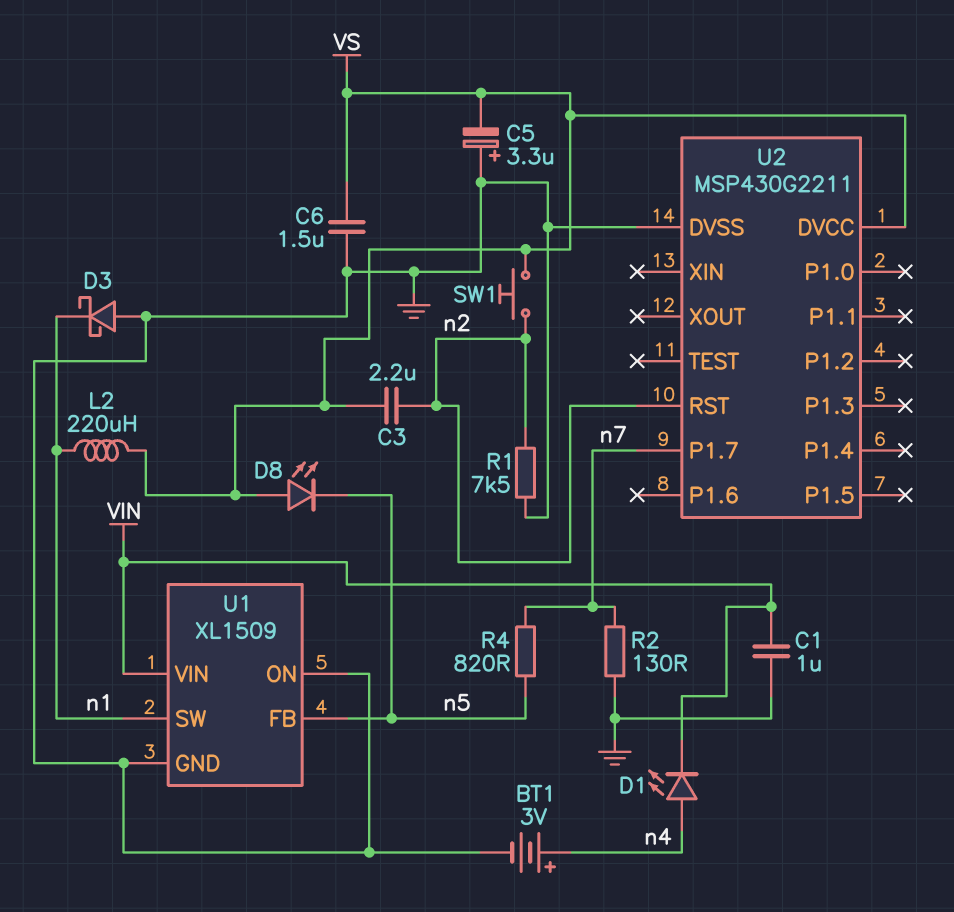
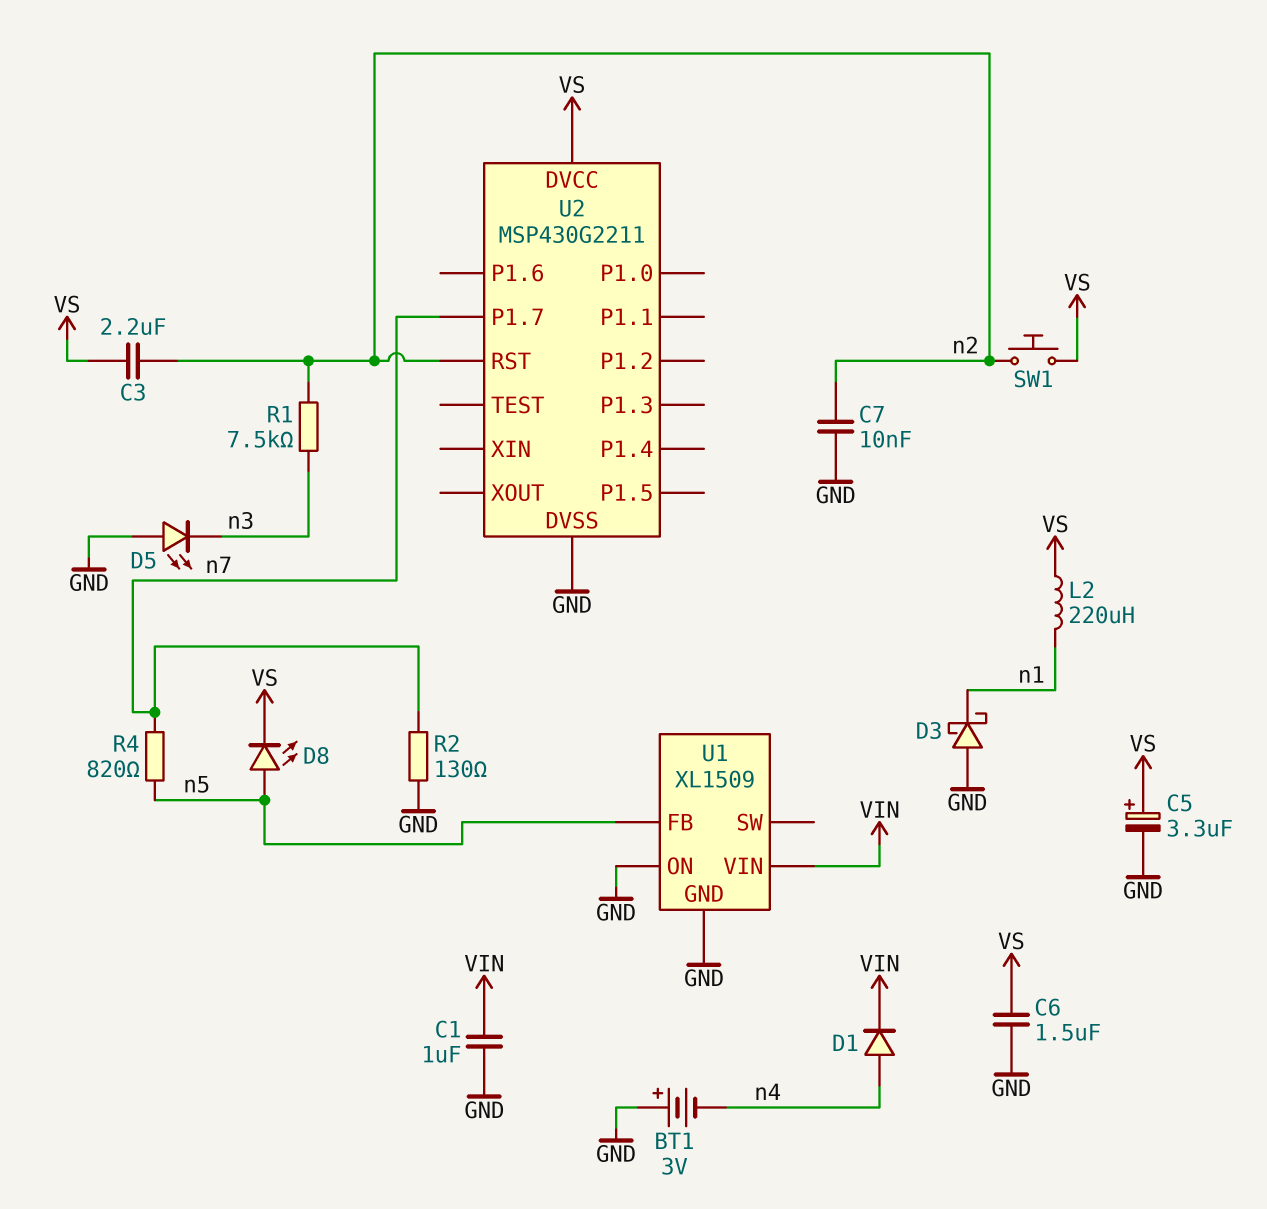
BT1: 3V (plus n4, minus GND) -> 3V (plus GND, minus n4)
C5: 3.3uF (plus GND, minus VS) -> 3.3uF (plus VS, minus GND)
C7: none -> 10nF (GND, n2)
D1: LED (A n4, K VIN) -> diode (A n4, K VIN)
D5: none -> LED (A GND, K n3)
D8: LED (A VS, K n5) -> LED (A n5, K VS)
R1: 7.5k (GND, n2) -> 7.5k (n2, n3)
U1 pin SW: n1 -> none

